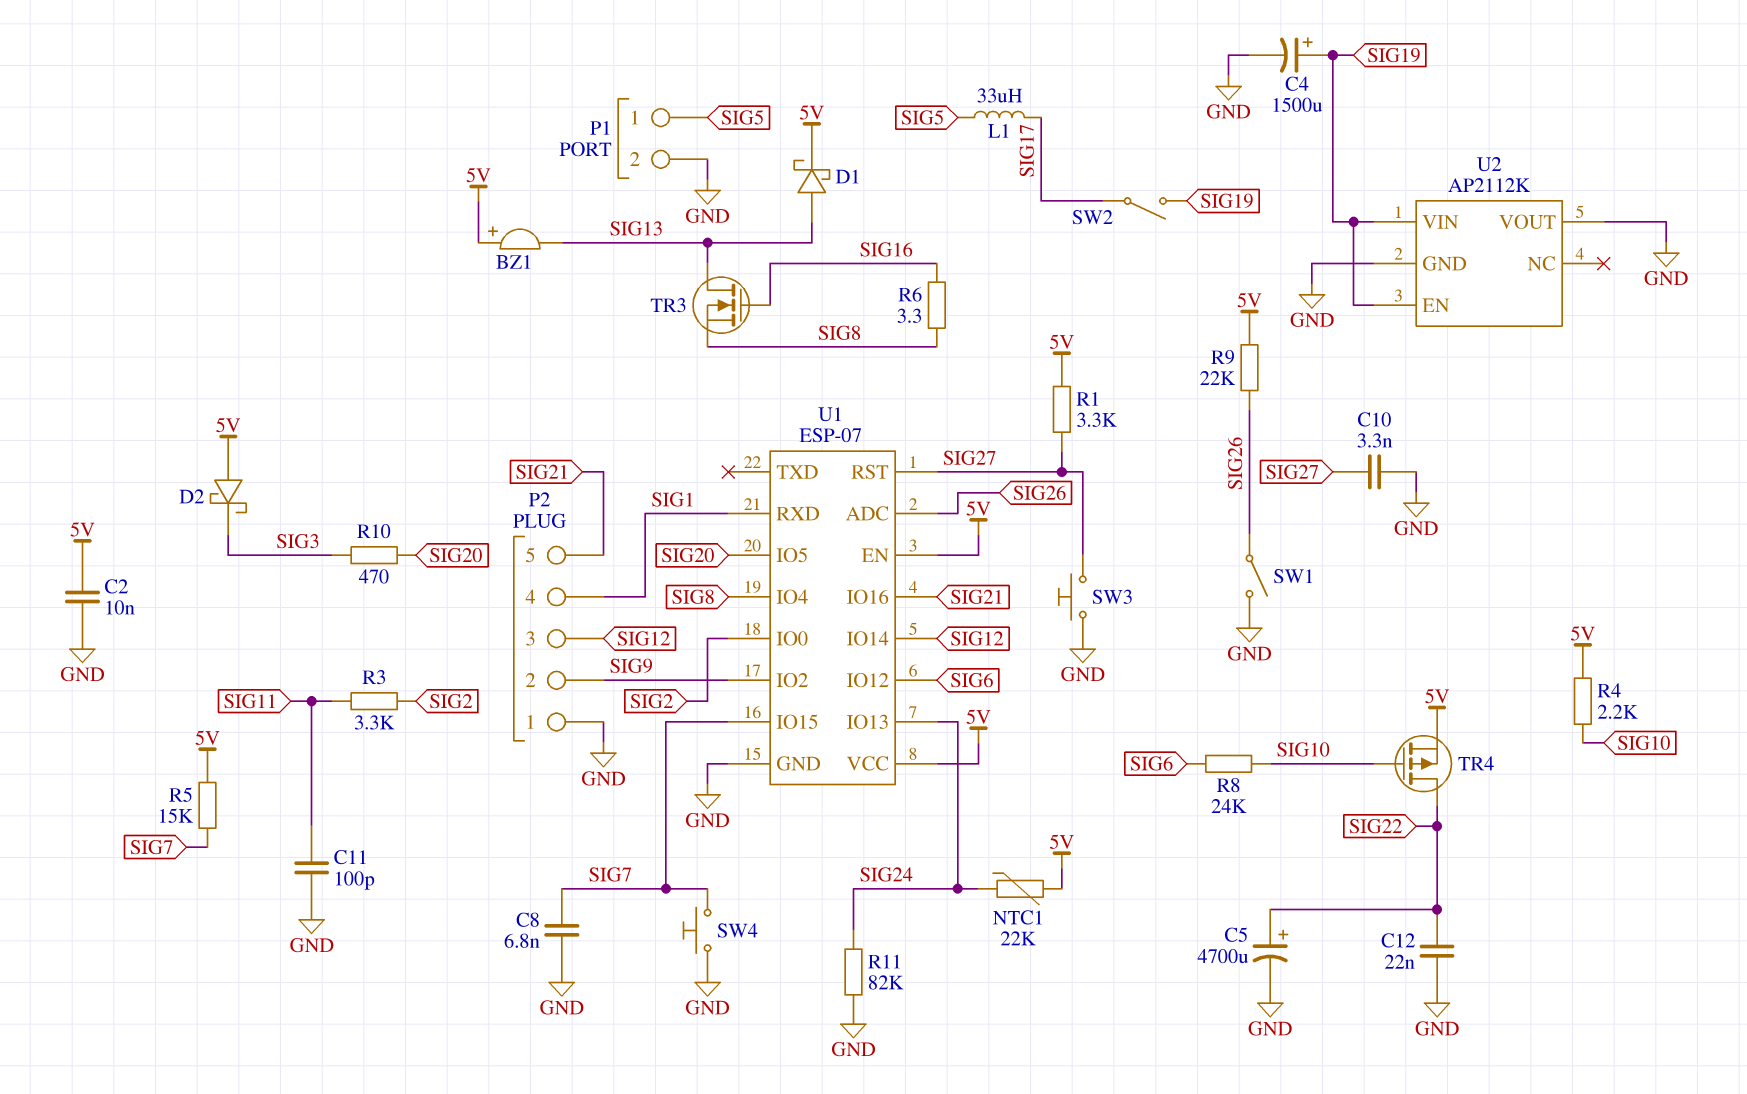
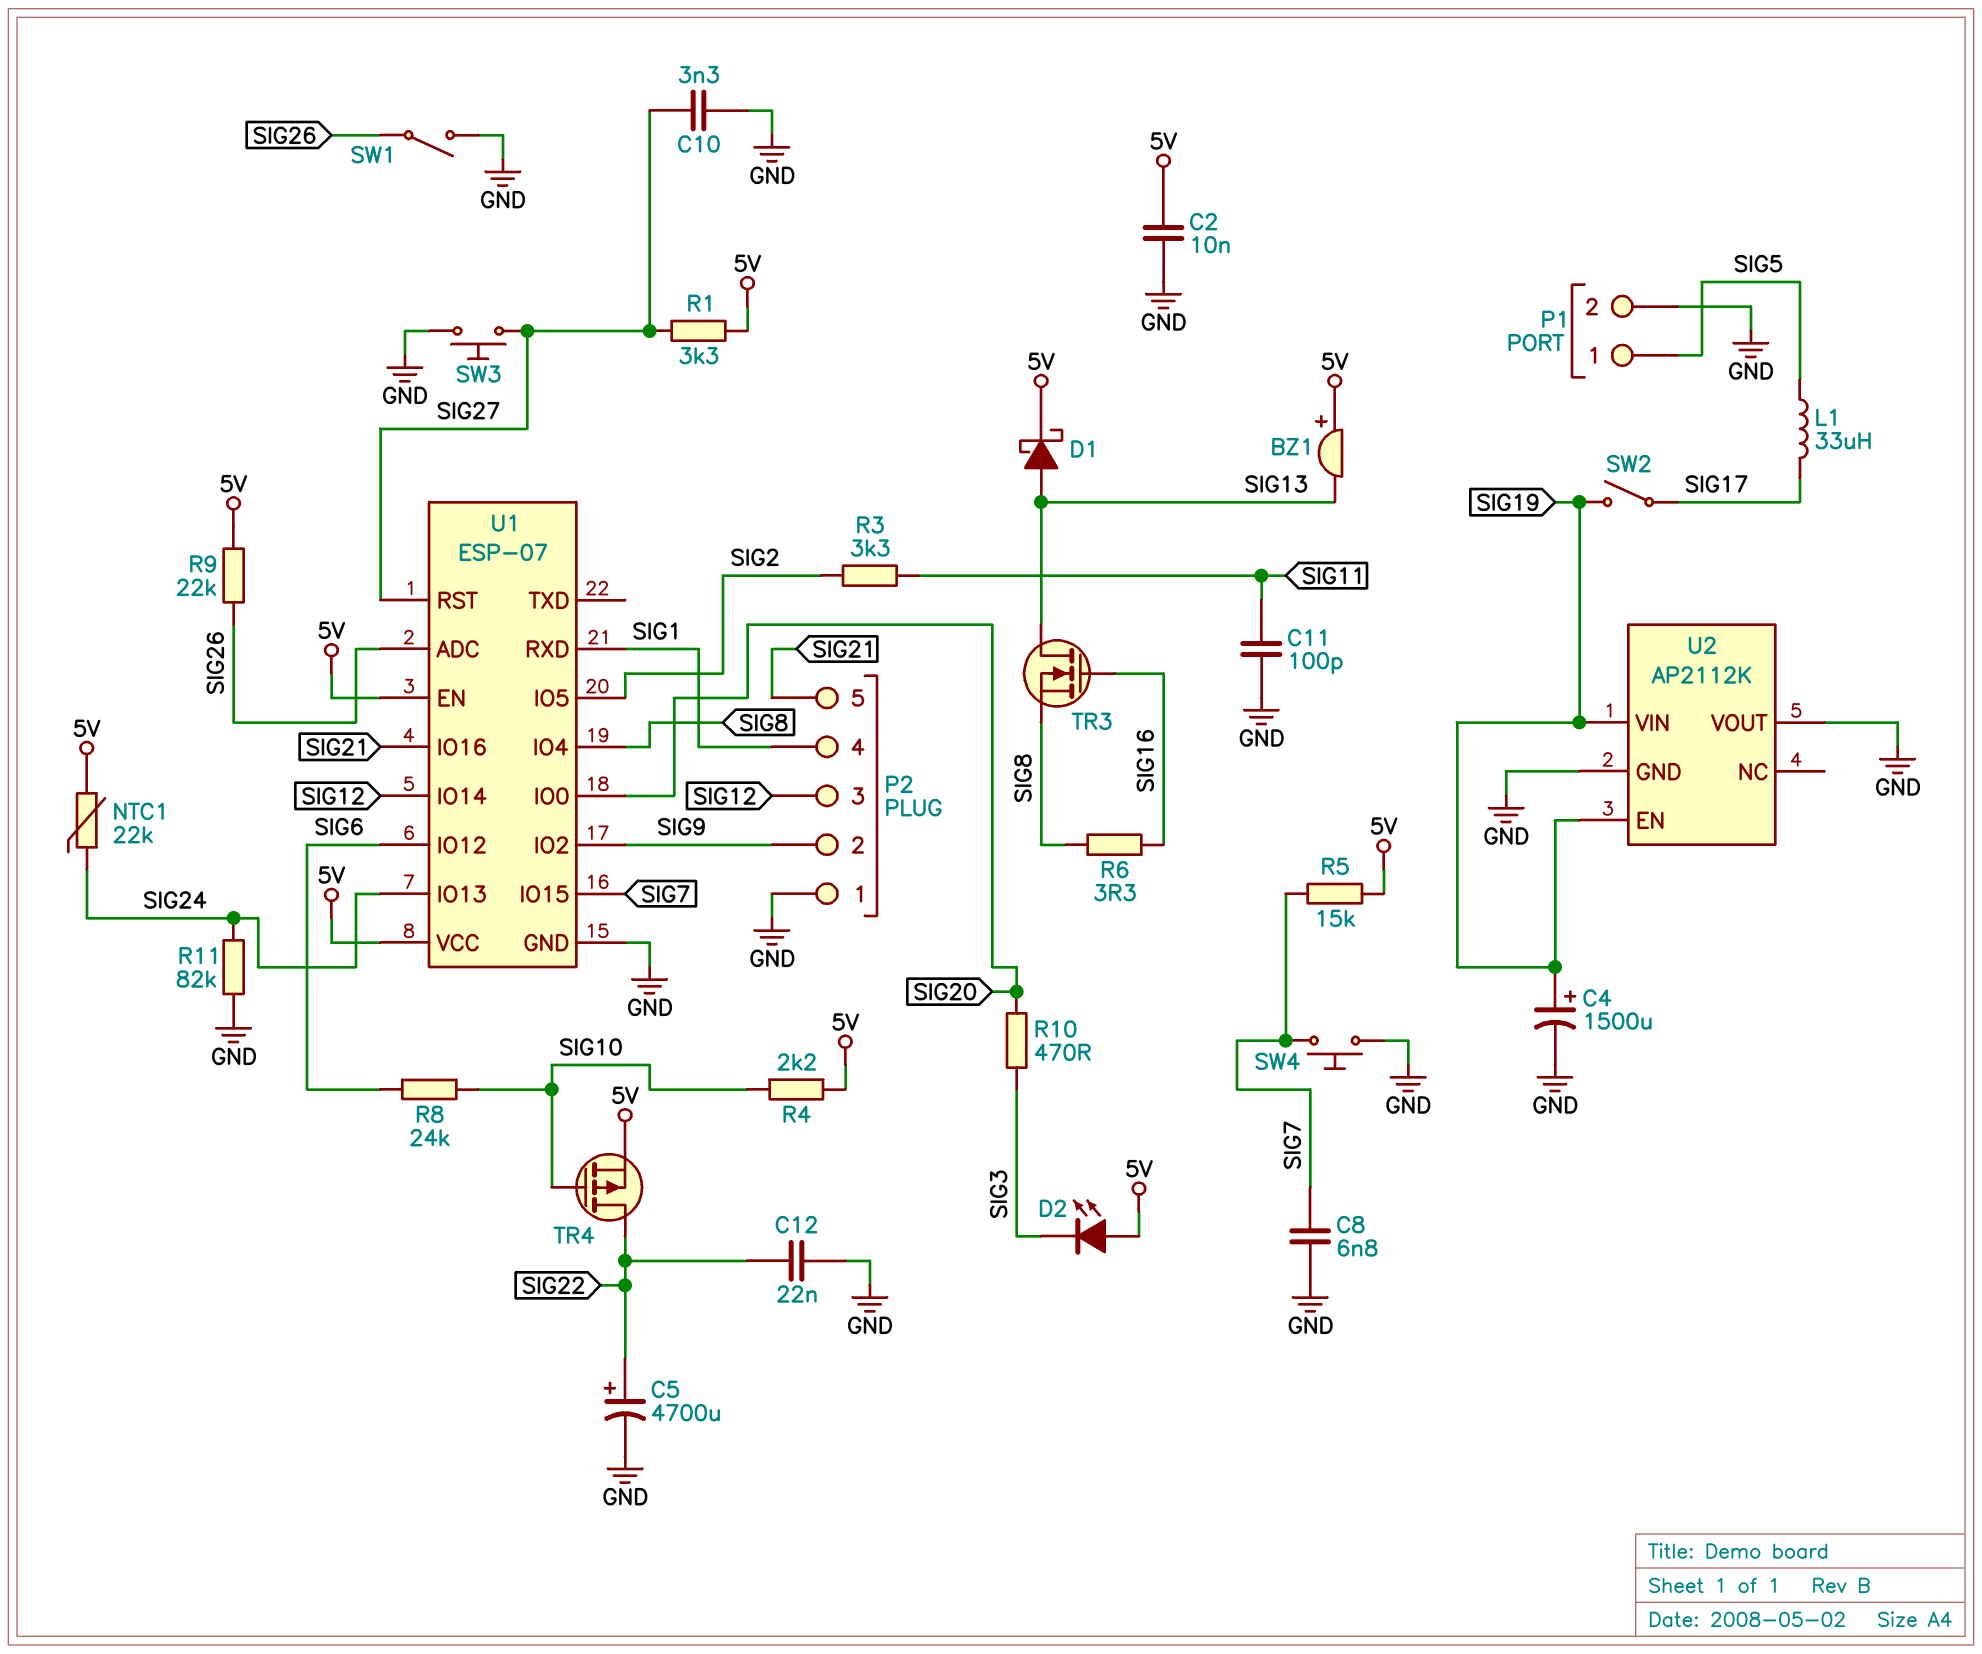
D2: schottky (A 5V, K SIG3) -> LED (A 5V, K SIG3)
U1 pin IO0: SIG2 -> SIG20
U1 pin IO5: SIG20 -> SIG2

